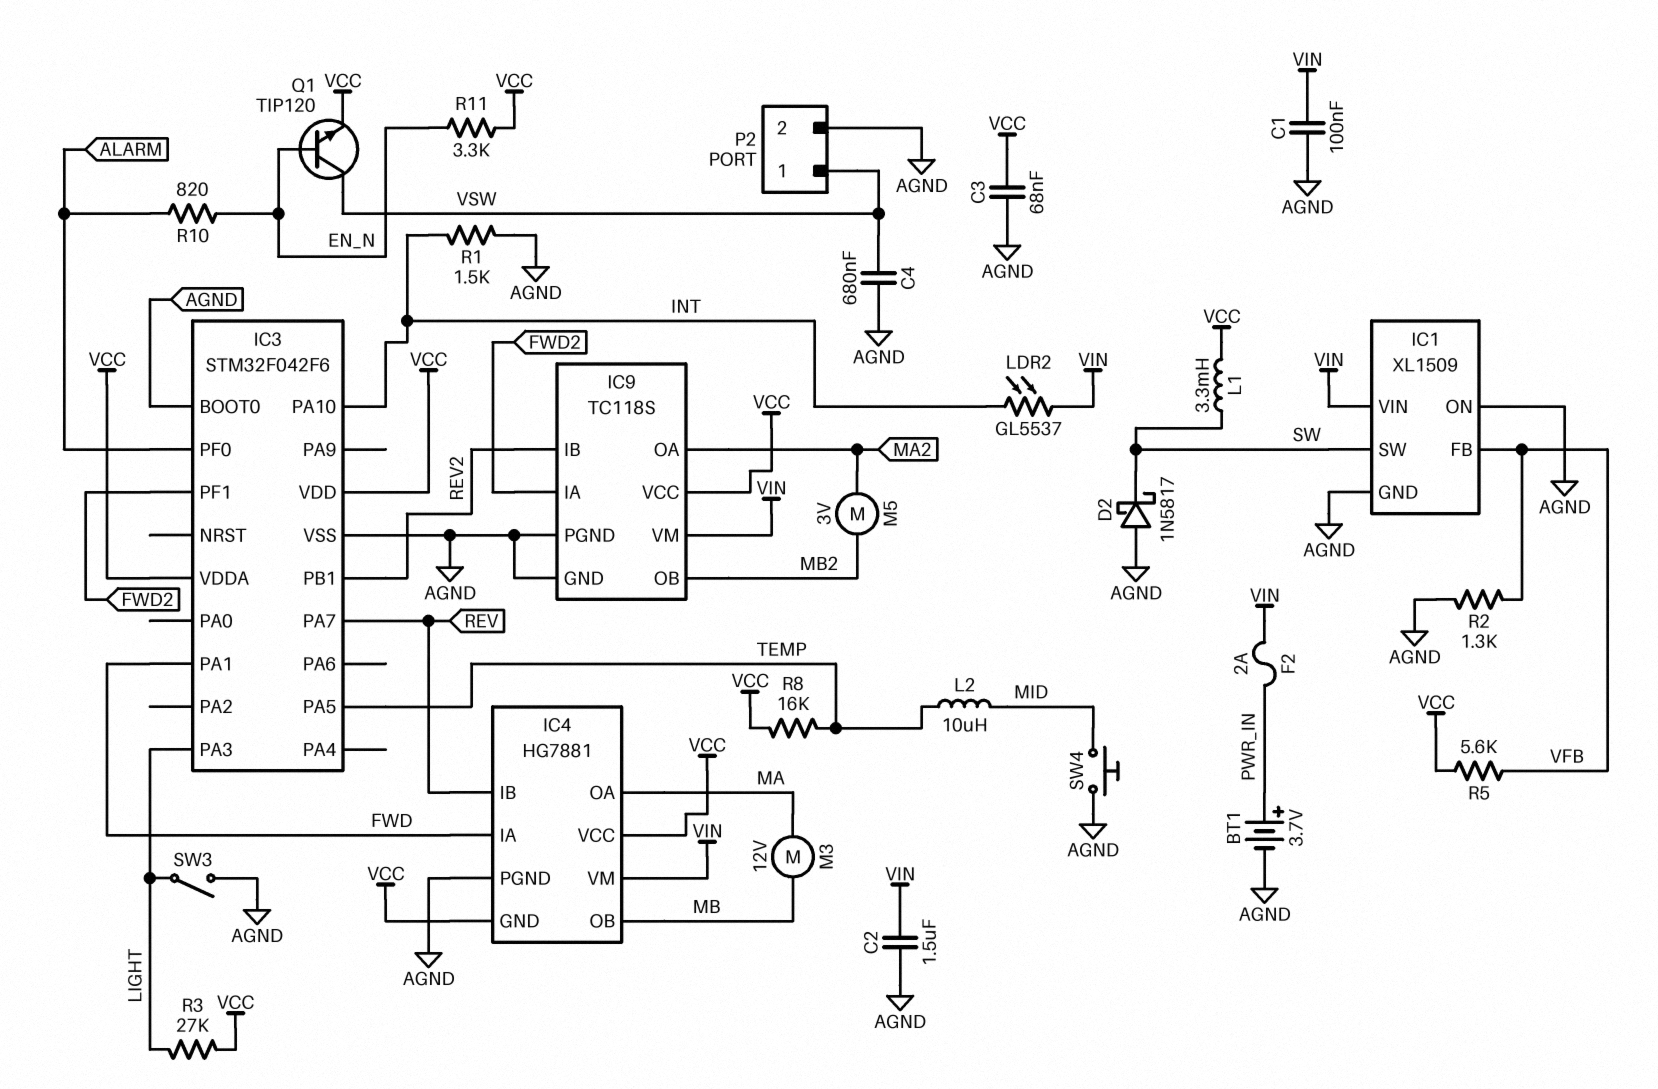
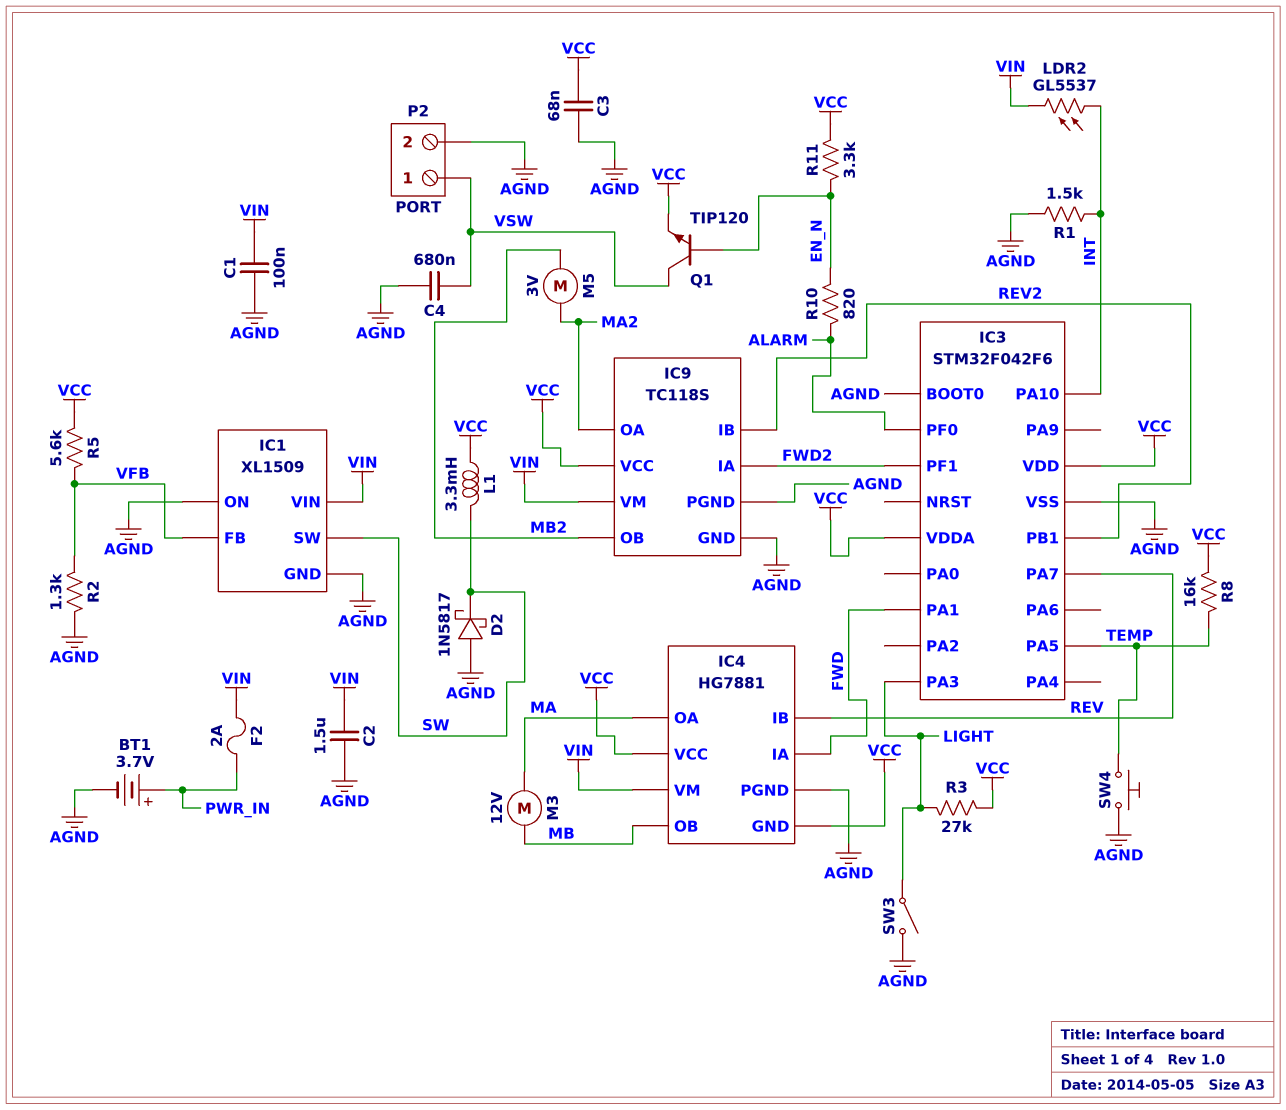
L2: 10uH (MID, TEMP) -> none
SW4: button (AGND, MID) -> button (AGND, TEMP)

